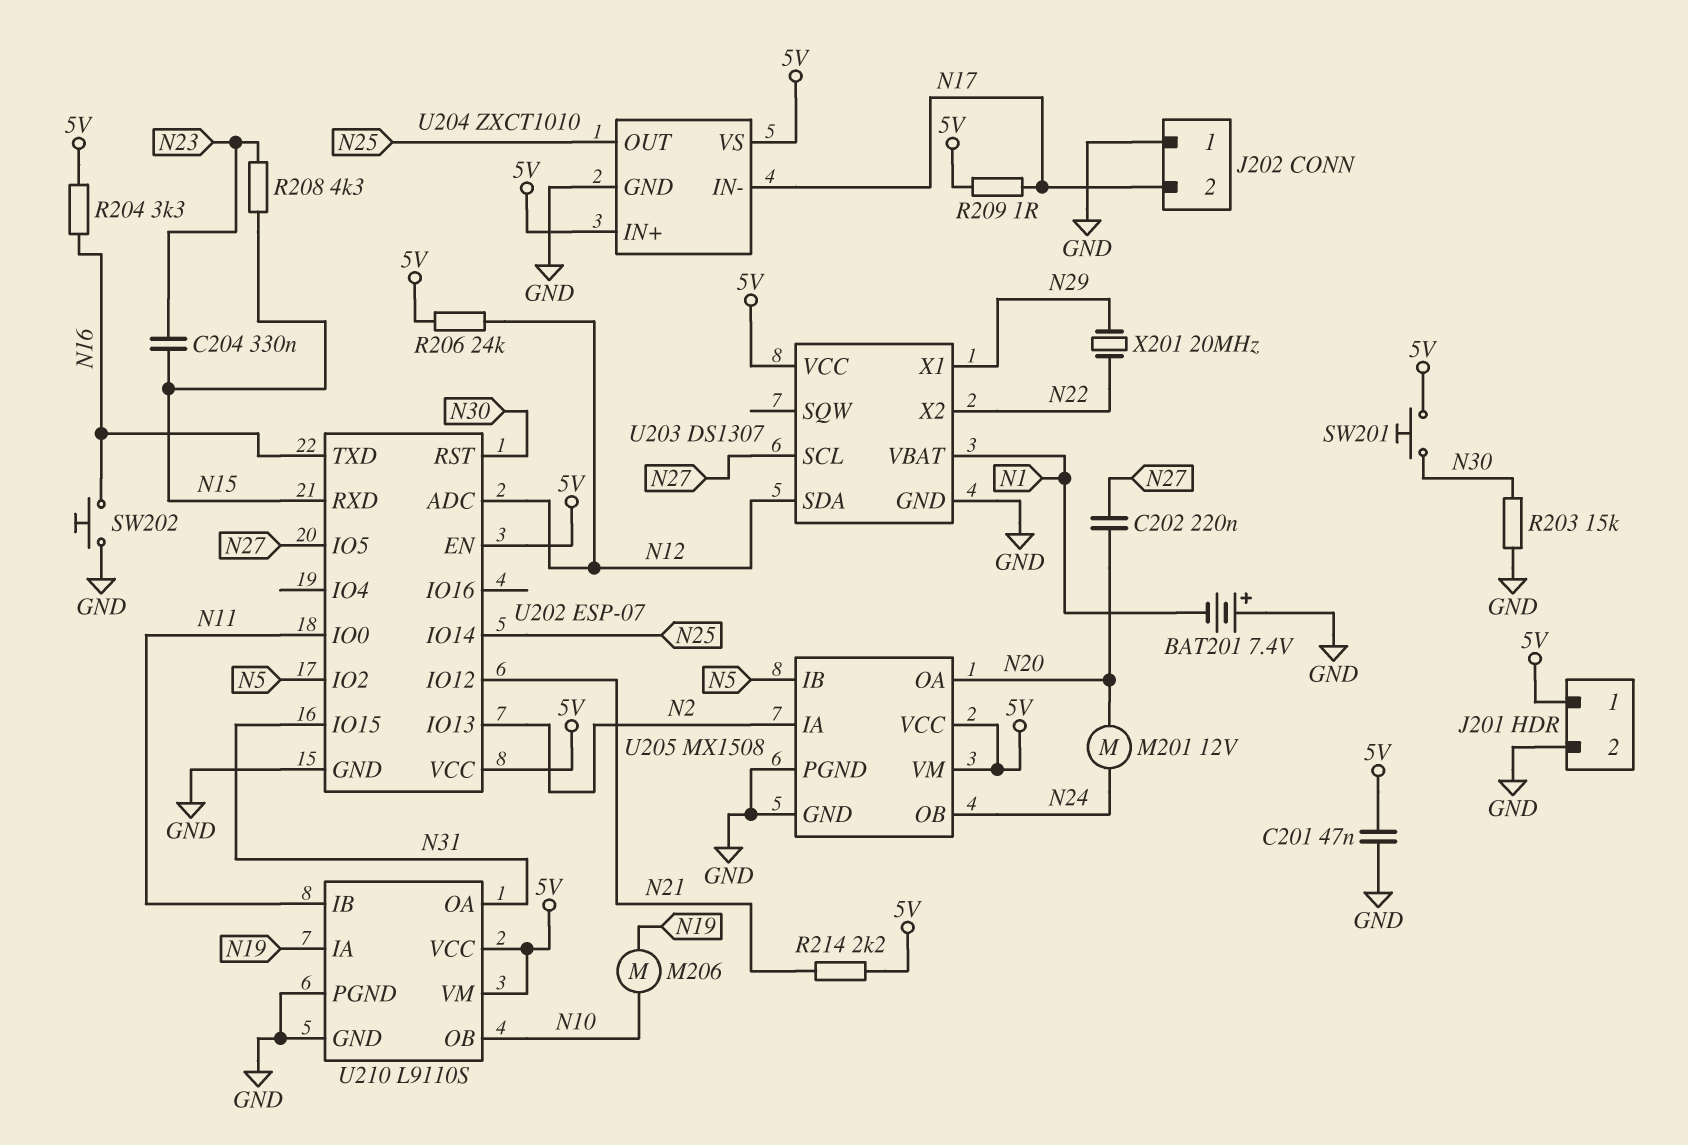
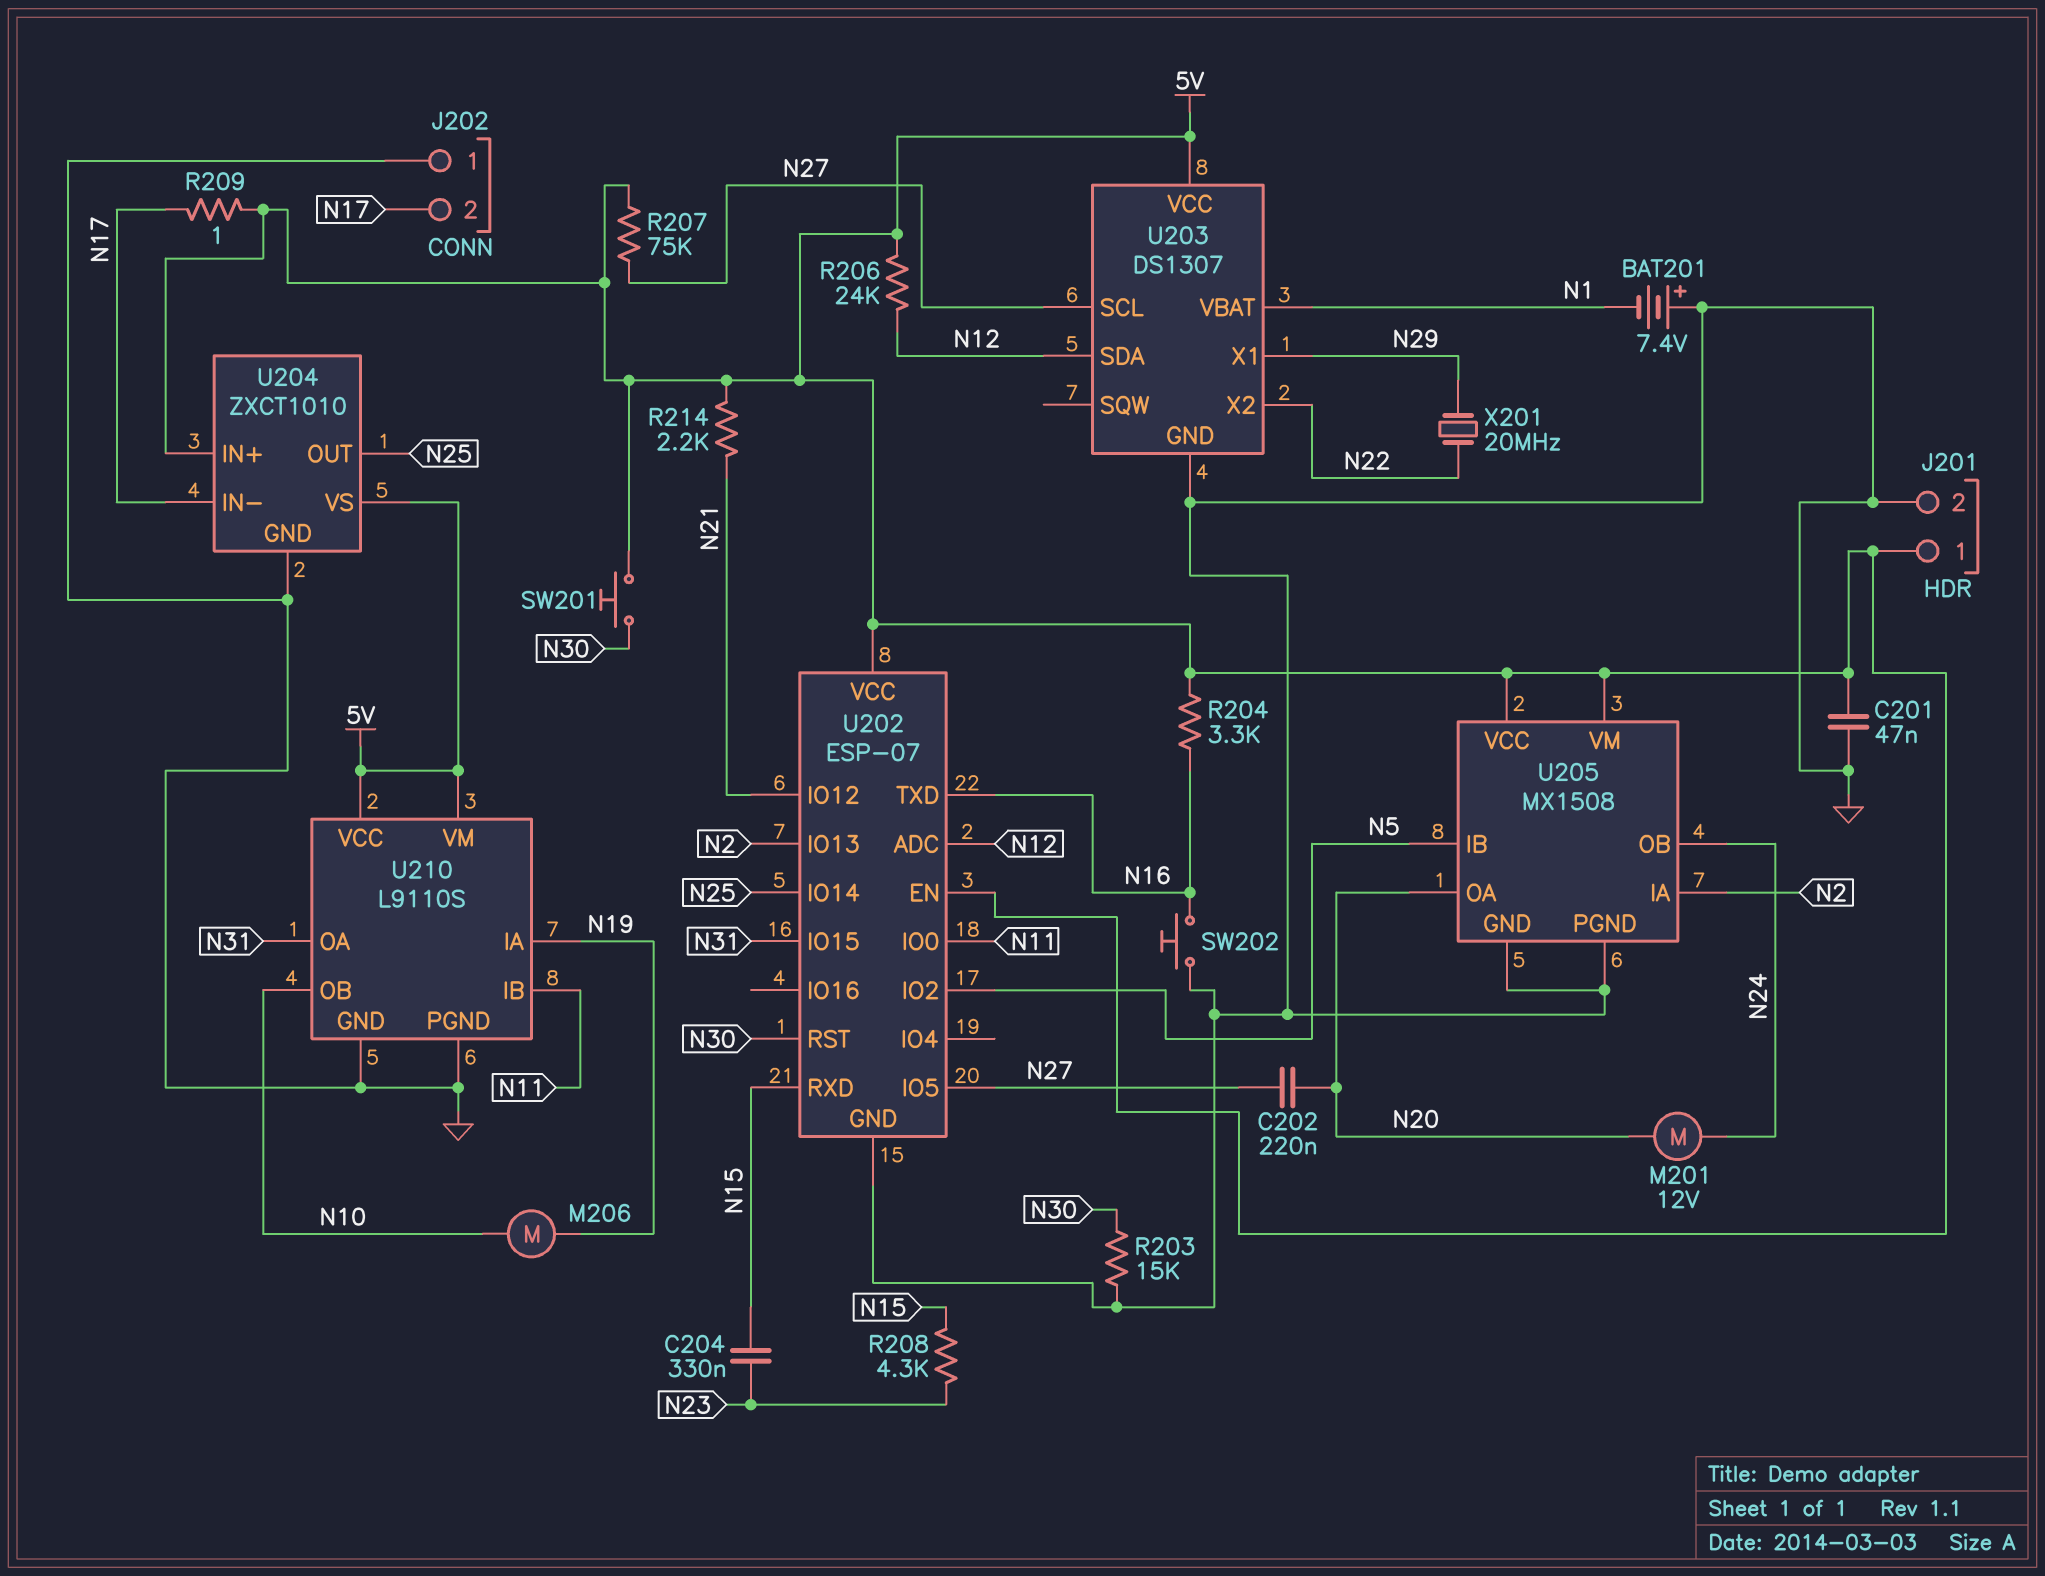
R207: none -> 75k (5V, N27)

